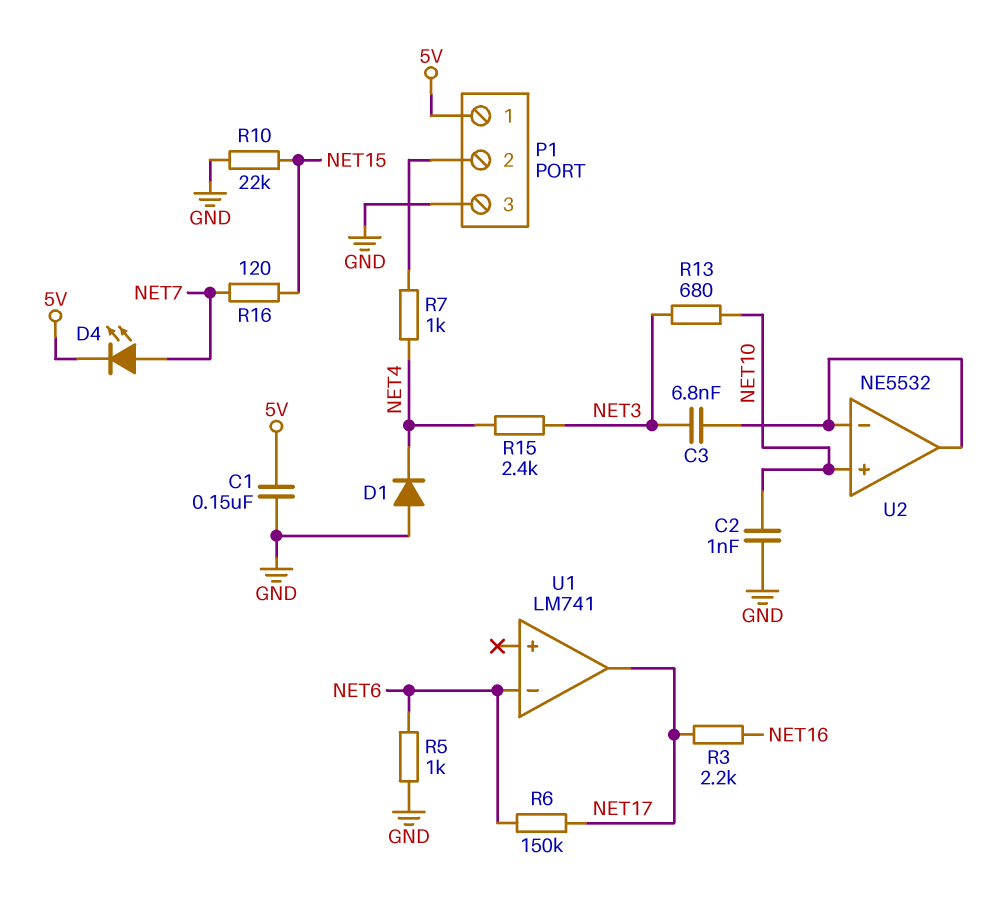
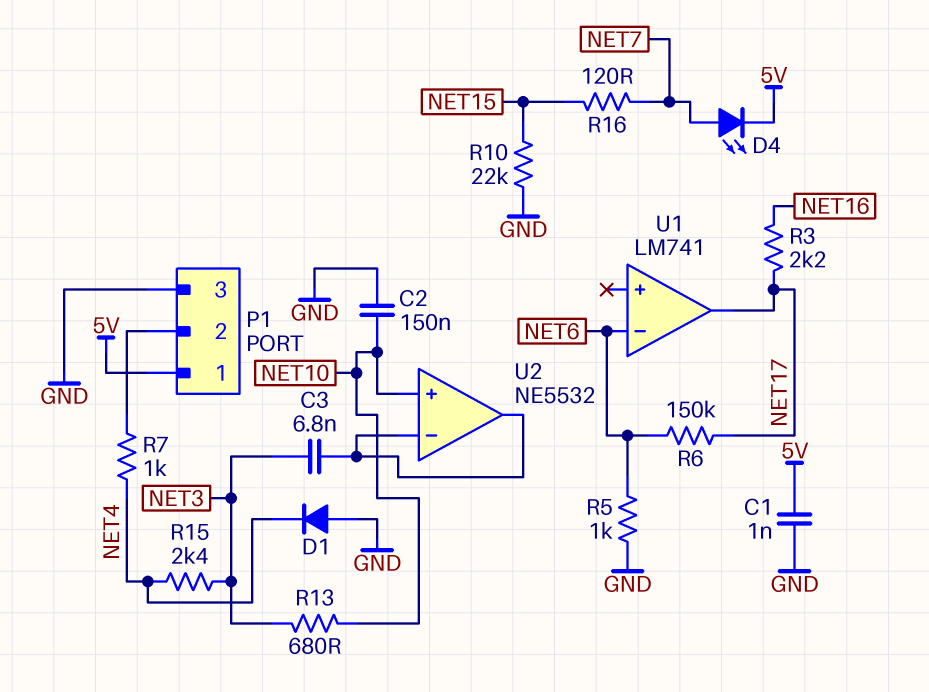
C1: 150nF (5V, GND) -> 1nF (5V, GND)
C2: 1nF (GND, NET10) -> 150nF (GND, NET10)

